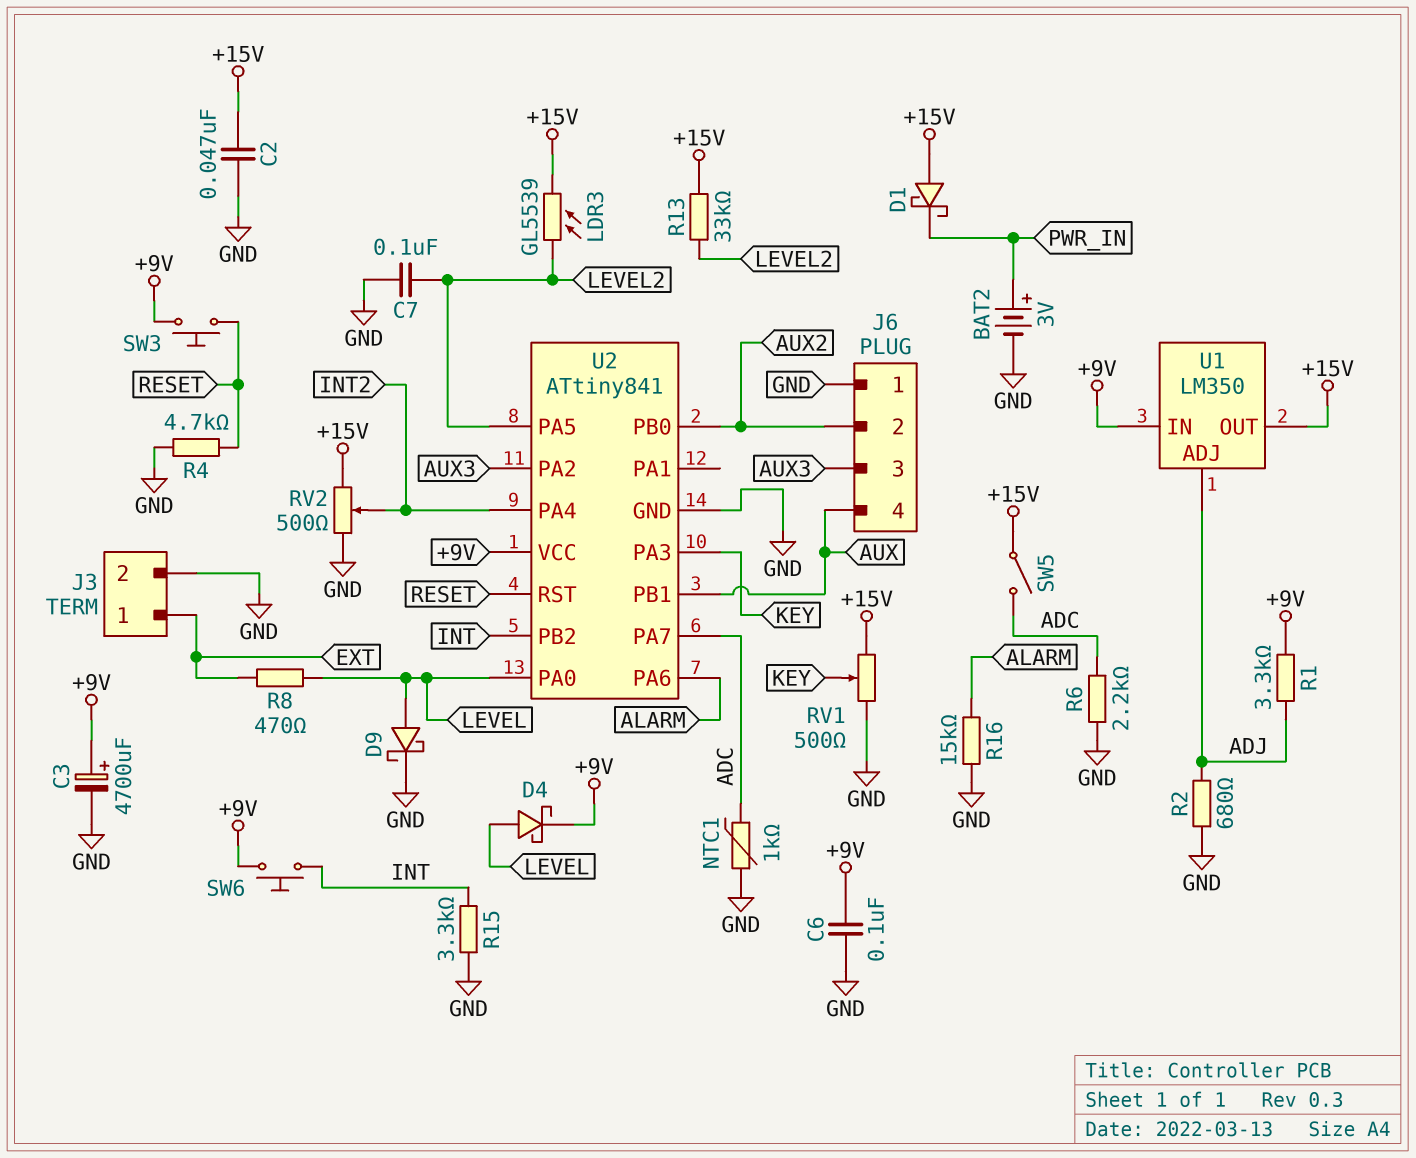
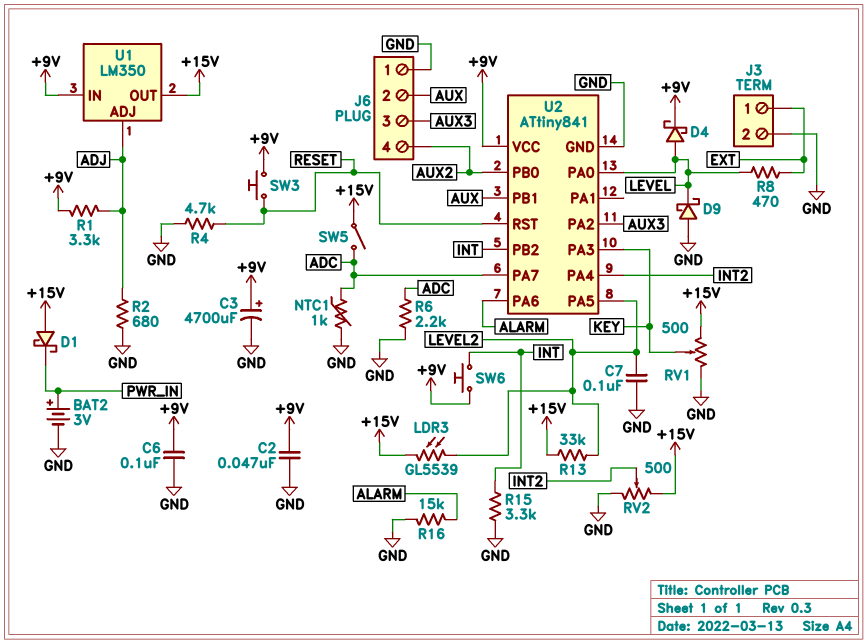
C2: 47nF (+15V, GND) -> 47nF (+9V, GND)
D9: schottky (A LEVEL, K GND) -> schottky (A GND, K LEVEL)
J6 pin 2: AUX2 -> AUX
J6 pin 4: AUX -> AUX2

